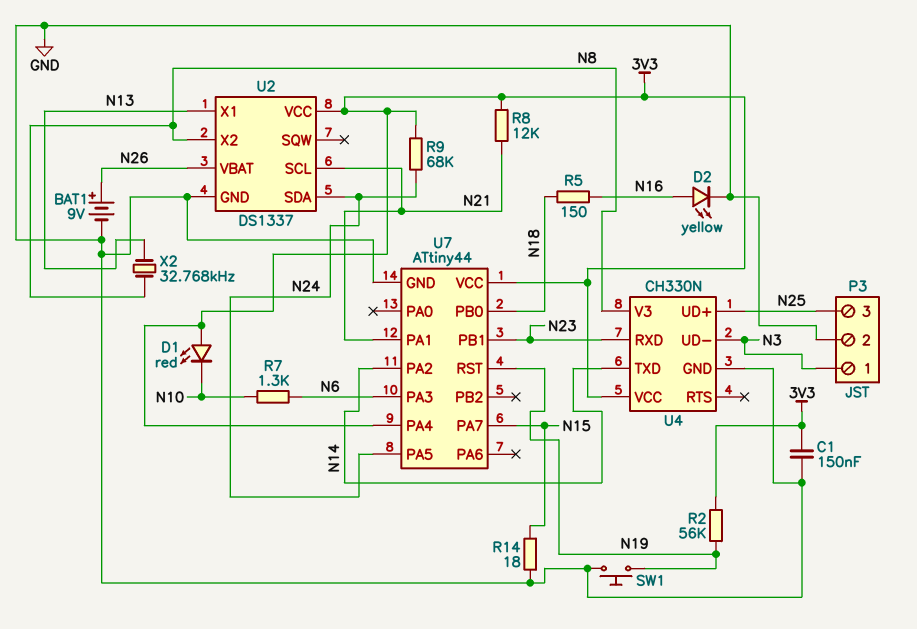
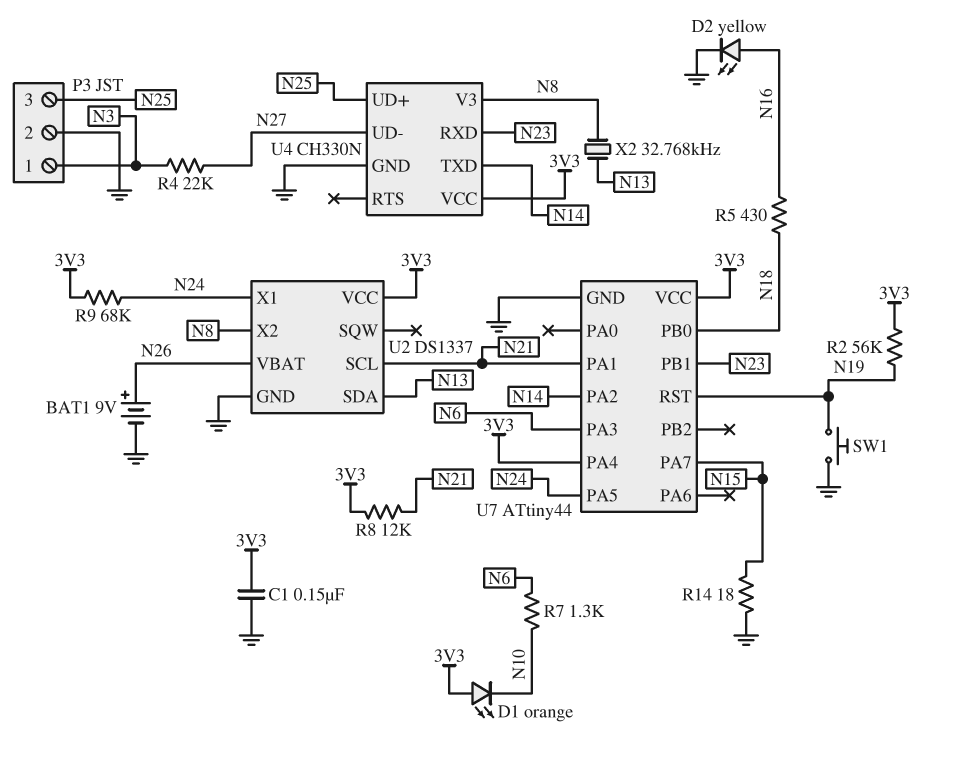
D1: LED red (A 3V3, K N10) -> LED orange (A 3V3, K N10)
R4: none -> 22k (N3, N27)
R5: 150 (N16, N18) -> 430 (N16, N18)
U2 pin SDA: N24 -> N13
U2 pin X1: N13 -> N24
U4 pin UD-: N3 -> N27

